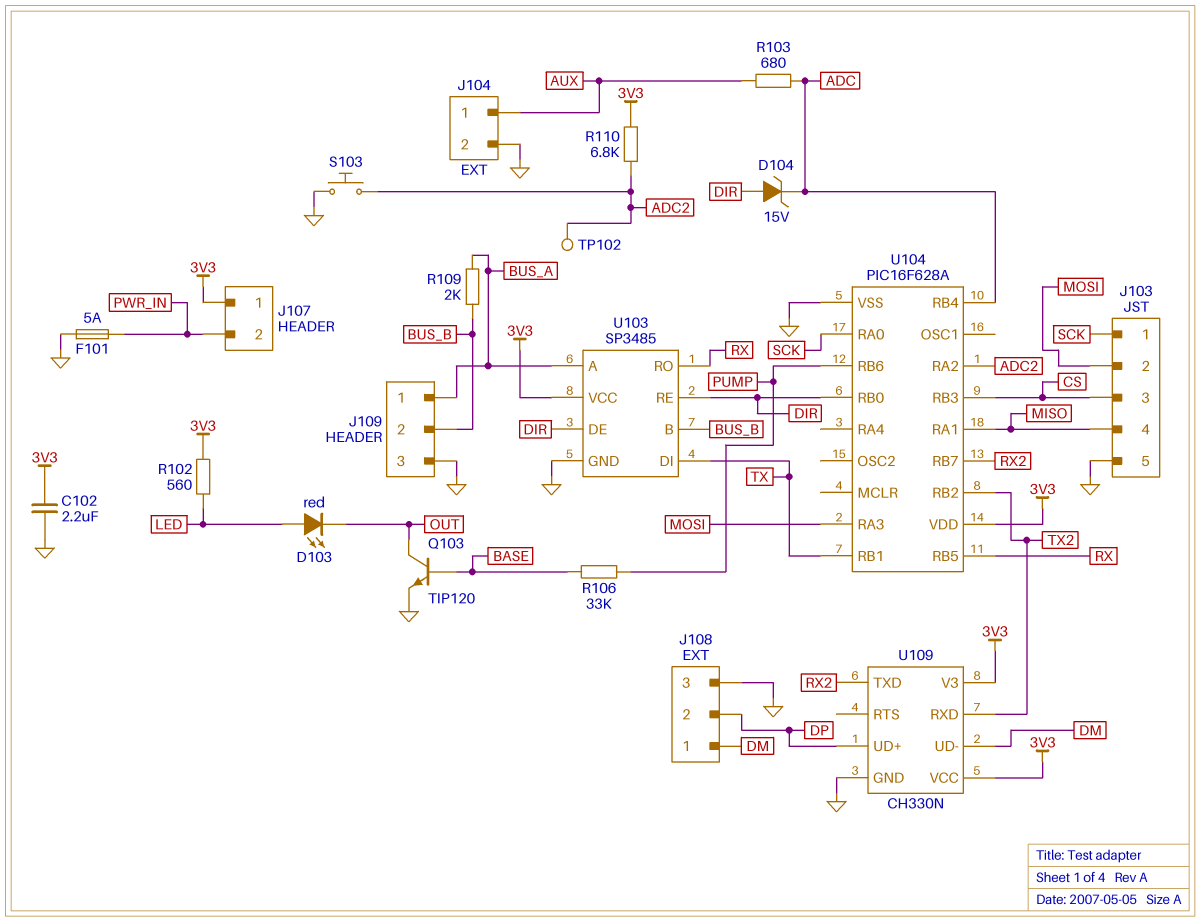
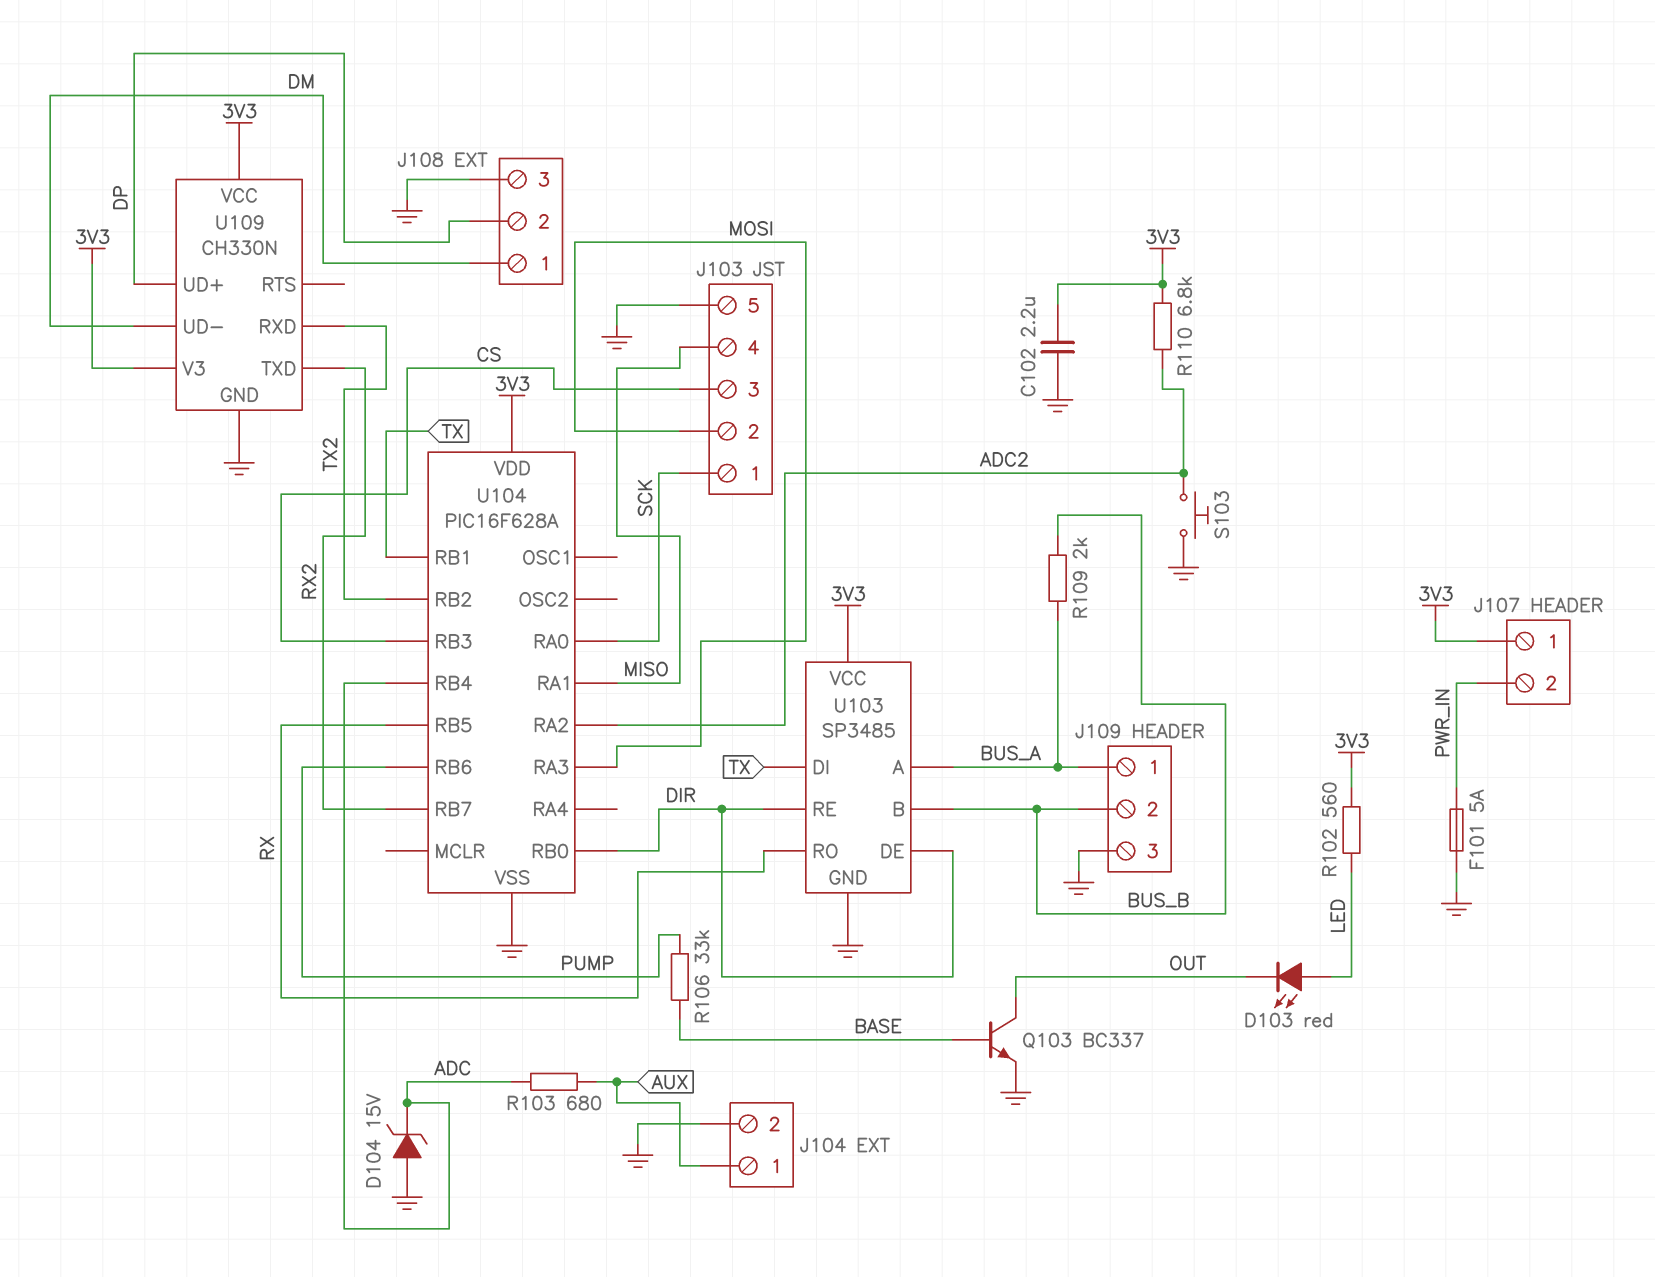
D104: zener 15V (A DIR, K ADC) -> zener 15V (A GND, K ADC)
Q103: NPN TIP120 (B BASE, C OUT, E GND) -> NPN BC337 (B BASE, C OUT, E GND)
TP102: test point (ADC2) -> none

